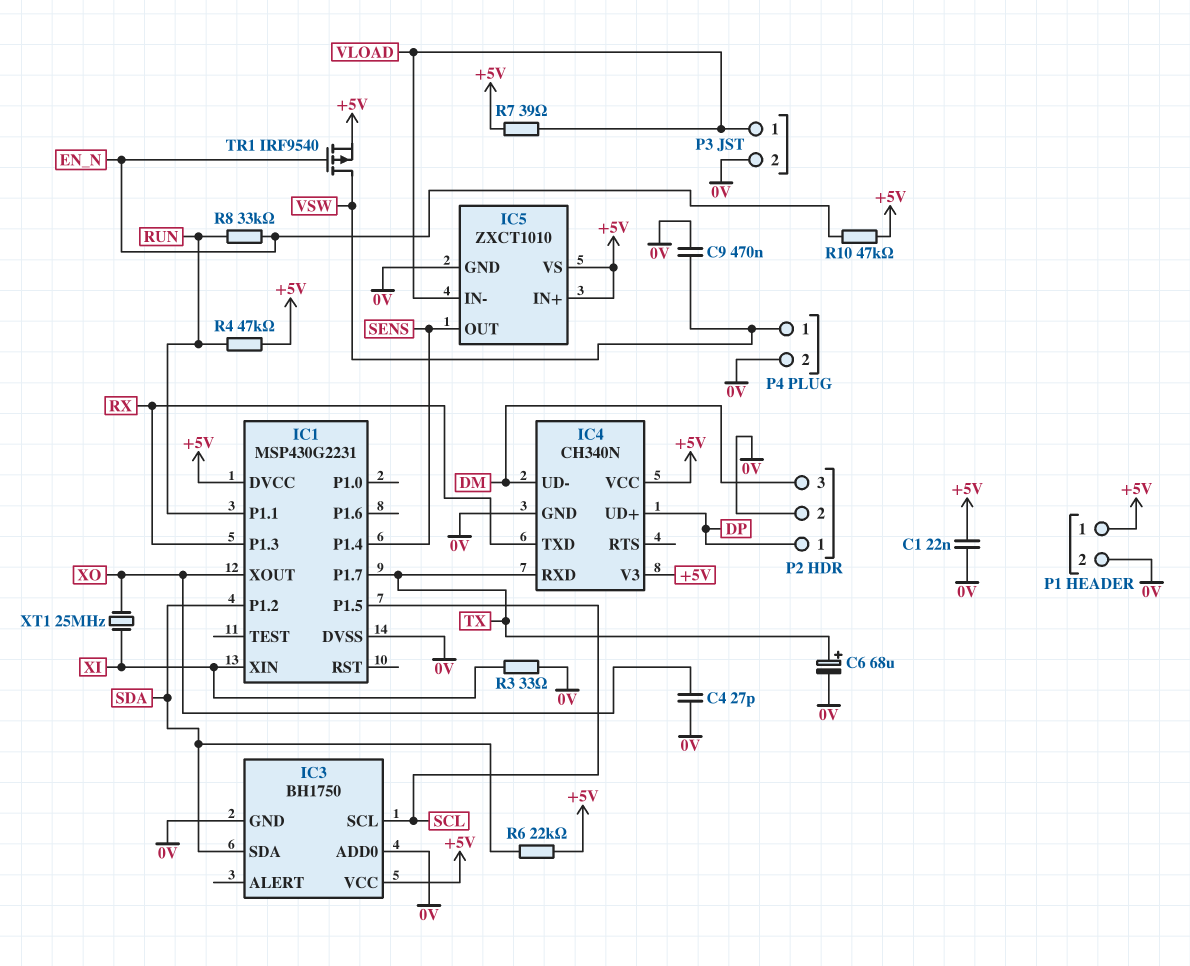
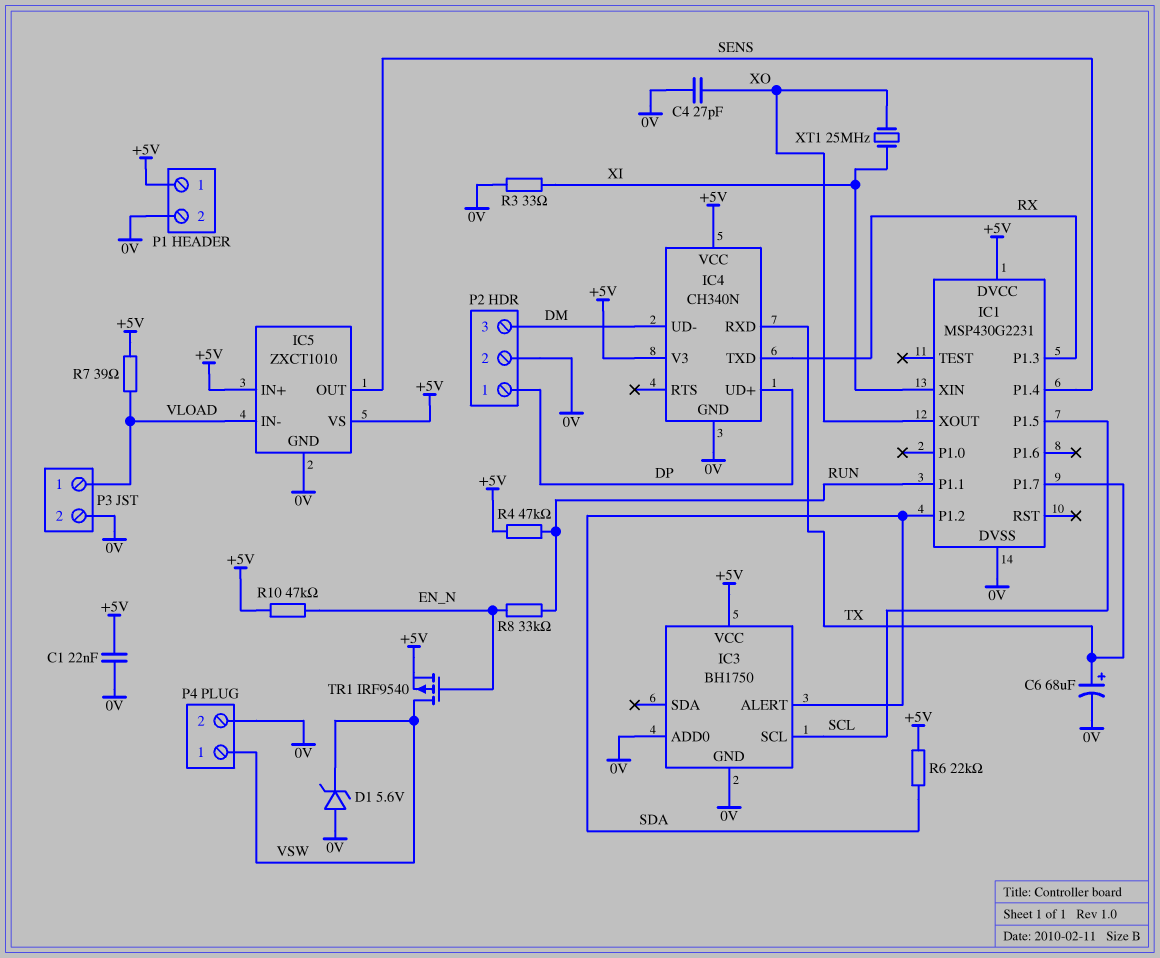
C9: 470nF (0V, VSW) -> none
D1: none -> zener 5.6V (A 0V, K VSW)
IC3 pin ALERT: none -> SDA
IC3 pin SDA: SDA -> none

